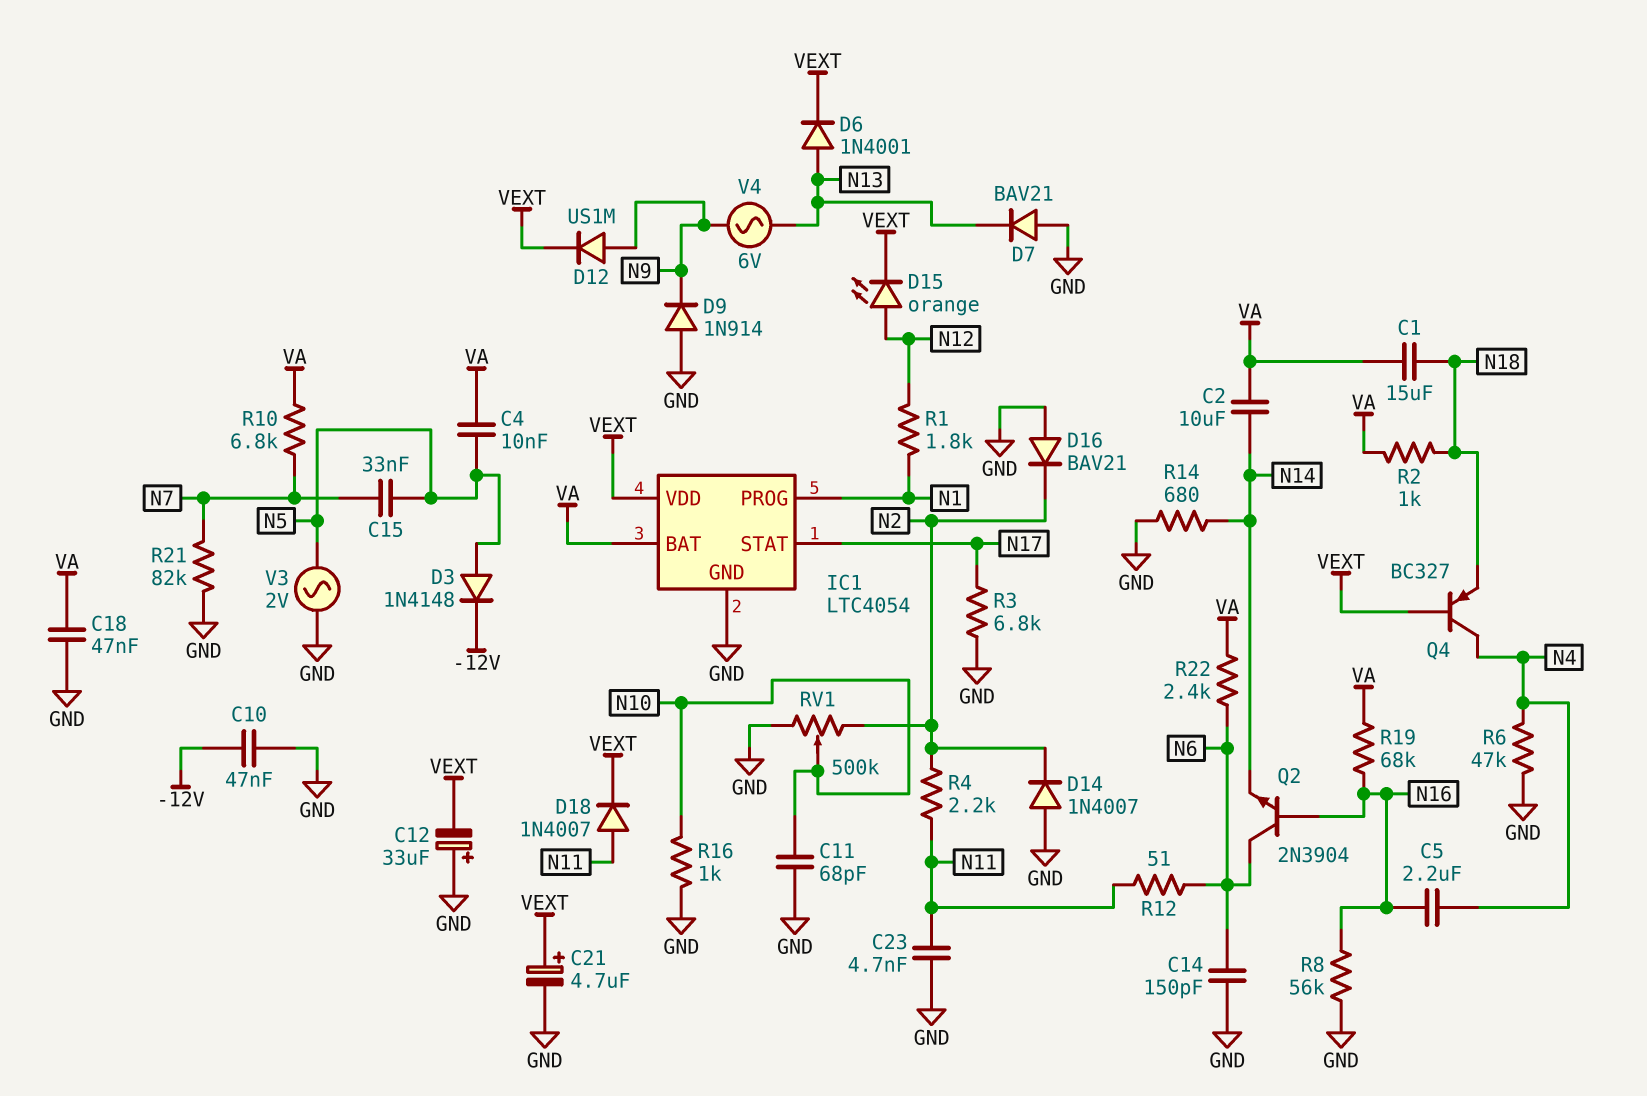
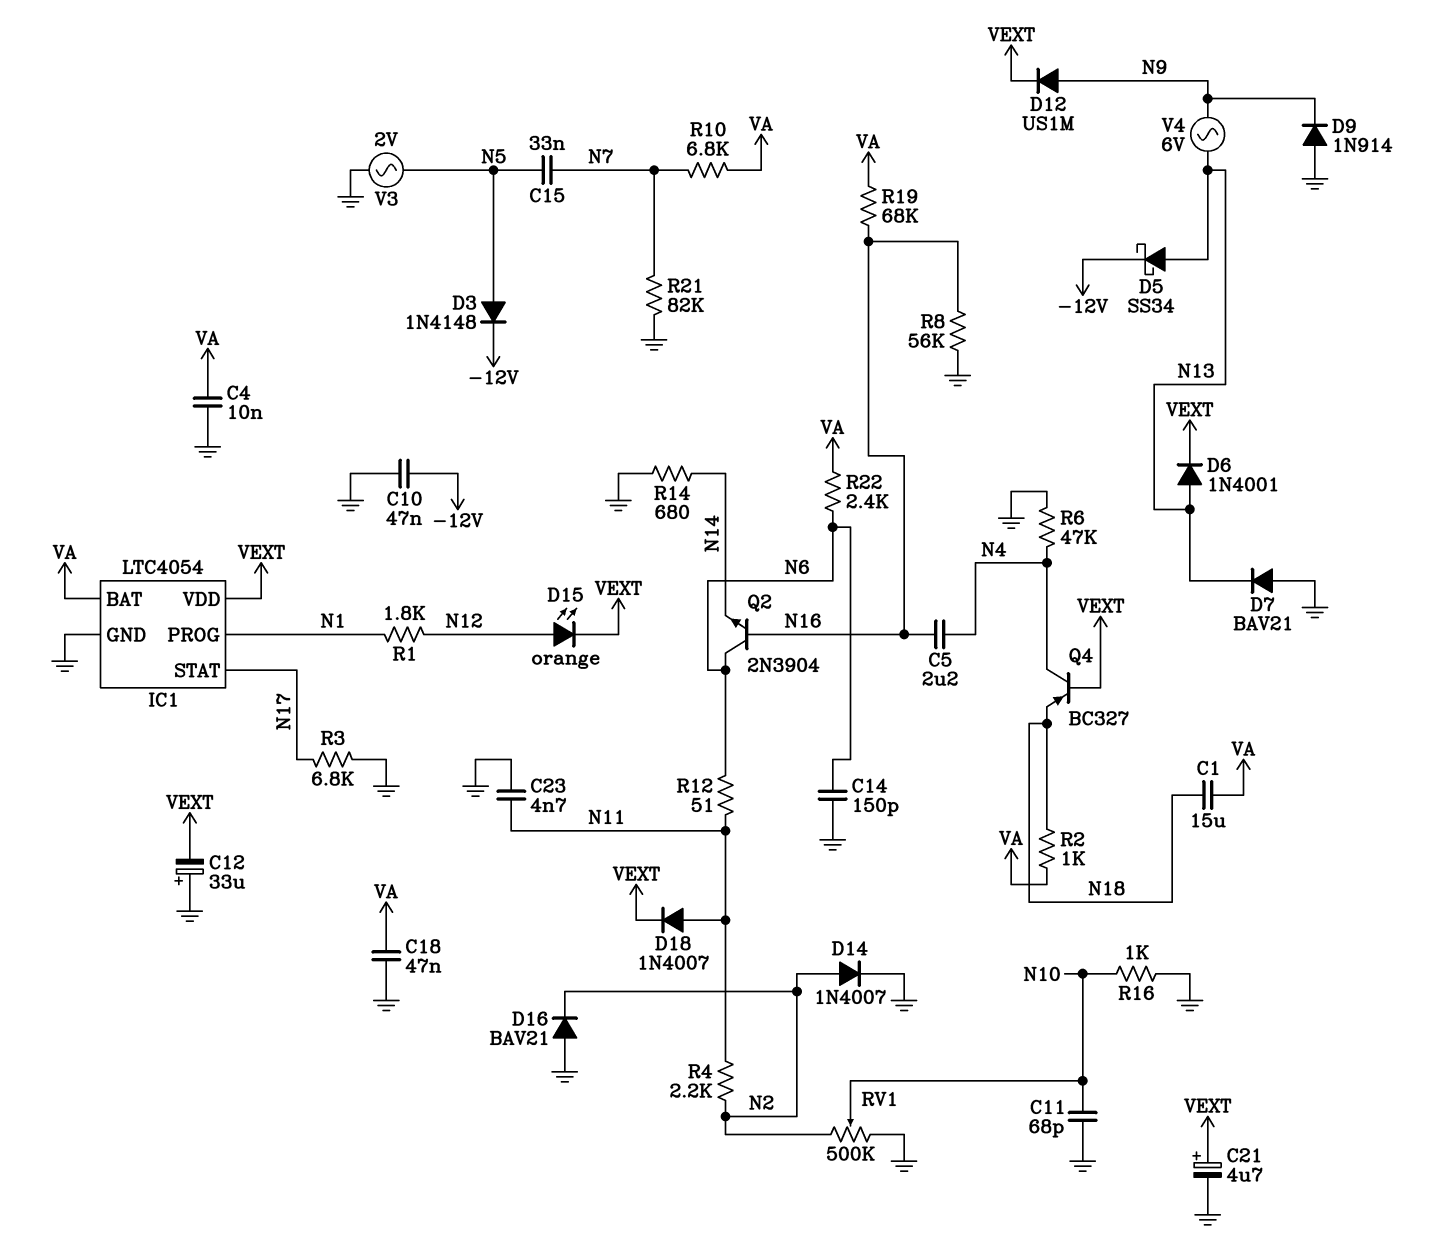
C2: 10uF (N14, VA) -> none
C4: 10nF (N5, VA) -> 10nF (GND, VA)
D5: none -> schottky SS34 (A N13, K -12V)
D14: diode 1N4007 (A GND, K N2) -> diode 1N4007 (A N2, K GND)

